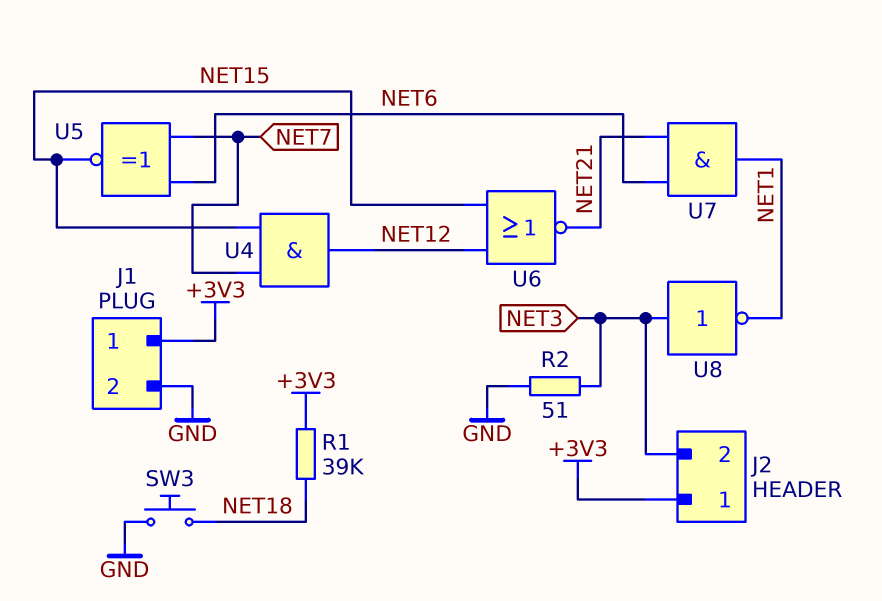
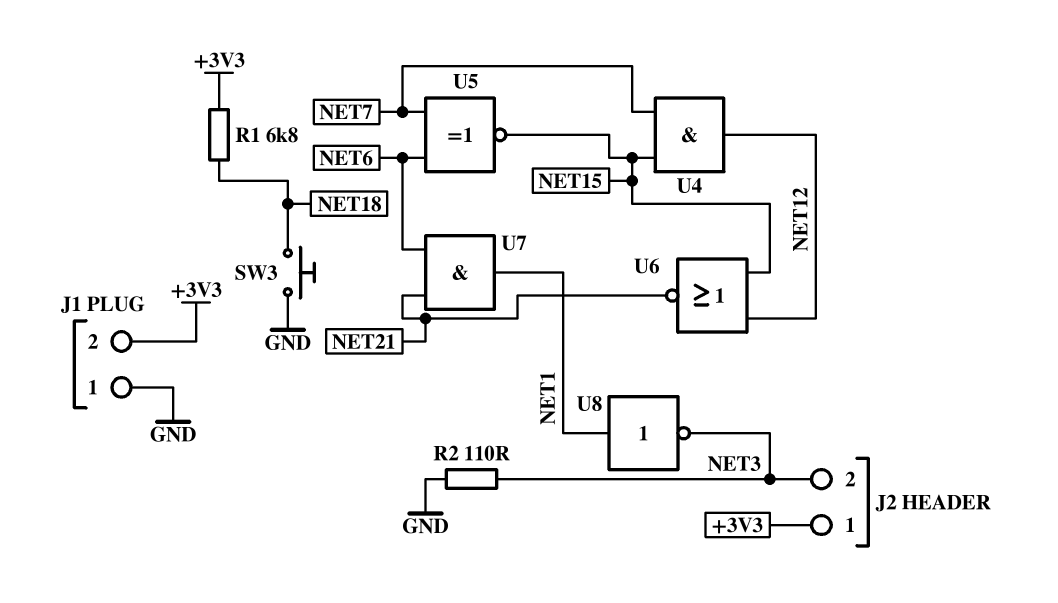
J1 pin 1: +3V3 -> GND
J1 pin 2: GND -> +3V3
R1: 39k (+3V3, NET18) -> 6.8k (+3V3, NET18)
R2: 51 (GND, NET3) -> 110 (GND, NET3)
U8: NOT (in NET3, out NET1) -> NOT (in NET1, out NET3)

